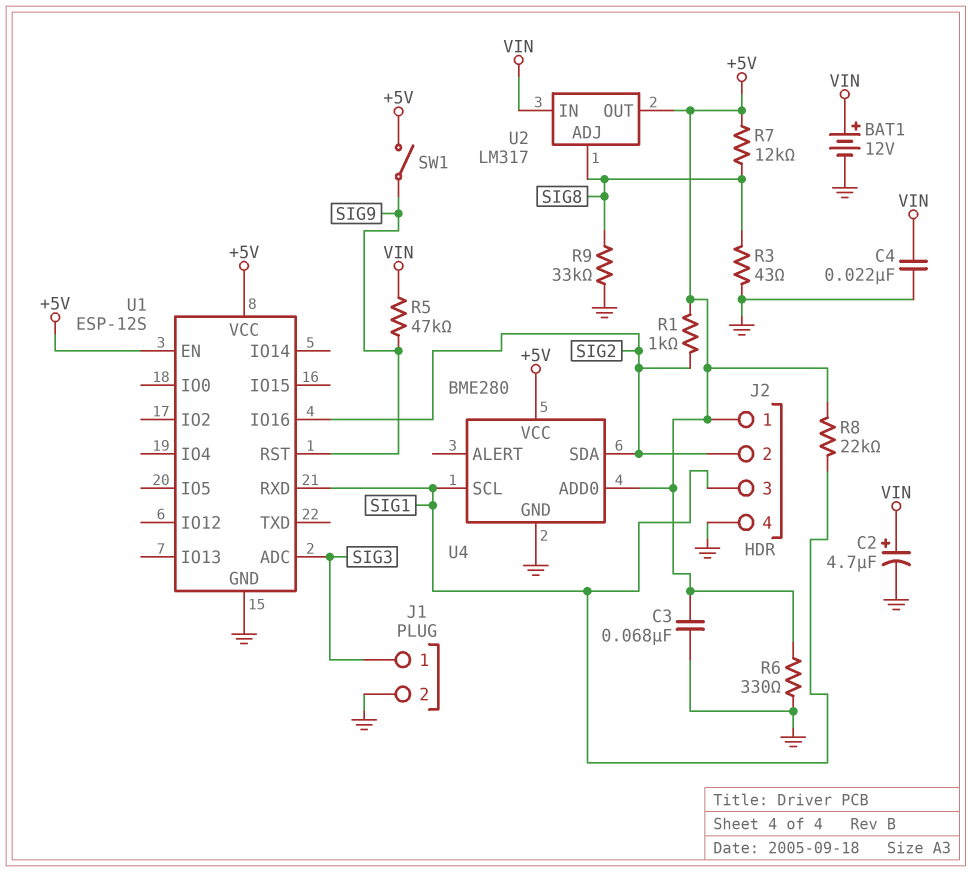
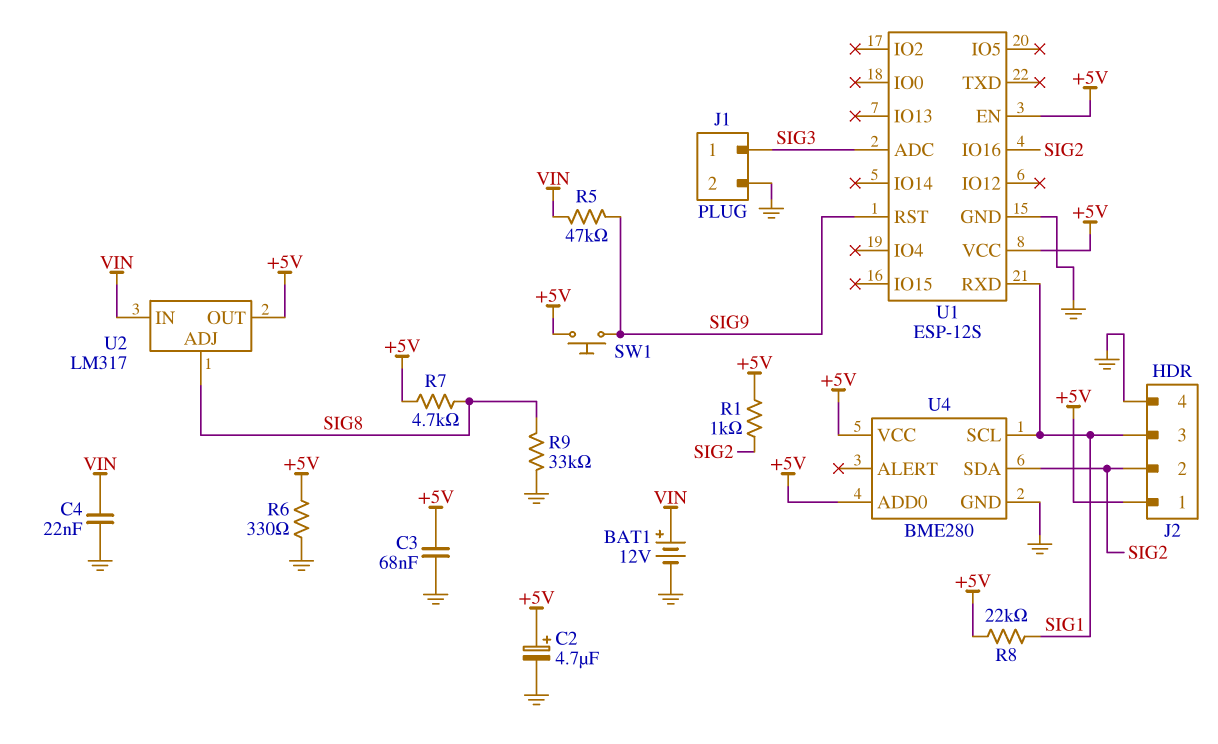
C2: 4.7uF (plus VIN, minus GND) -> 4.7uF (plus +5V, minus GND)
R3: 43 (GND, SIG8) -> none
R7: 12k (+5V, SIG8) -> 4.7k (+5V, SIG8)
SW1: switch (+5V, SIG9) -> button (+5V, SIG9)

